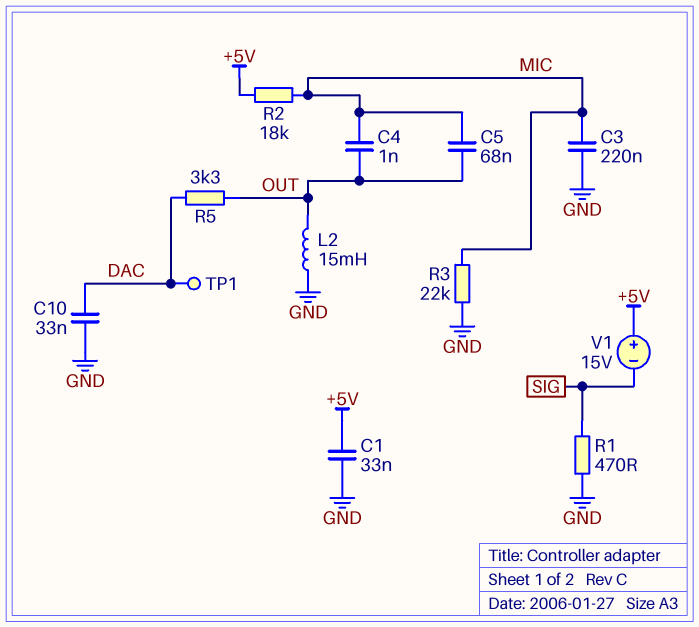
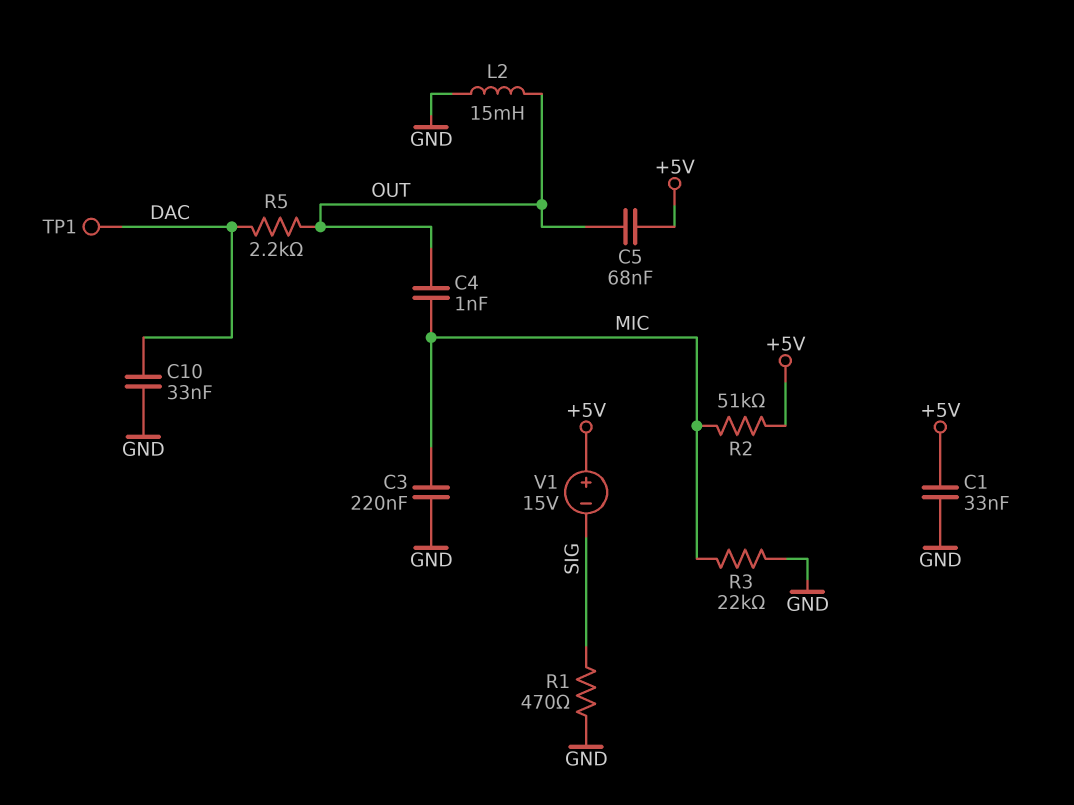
C5: 68nF (MIC, OUT) -> 68nF (+5V, OUT)
R2: 18k (+5V, MIC) -> 51k (+5V, MIC)
R5: 3.3k (DAC, OUT) -> 2.2k (DAC, OUT)

